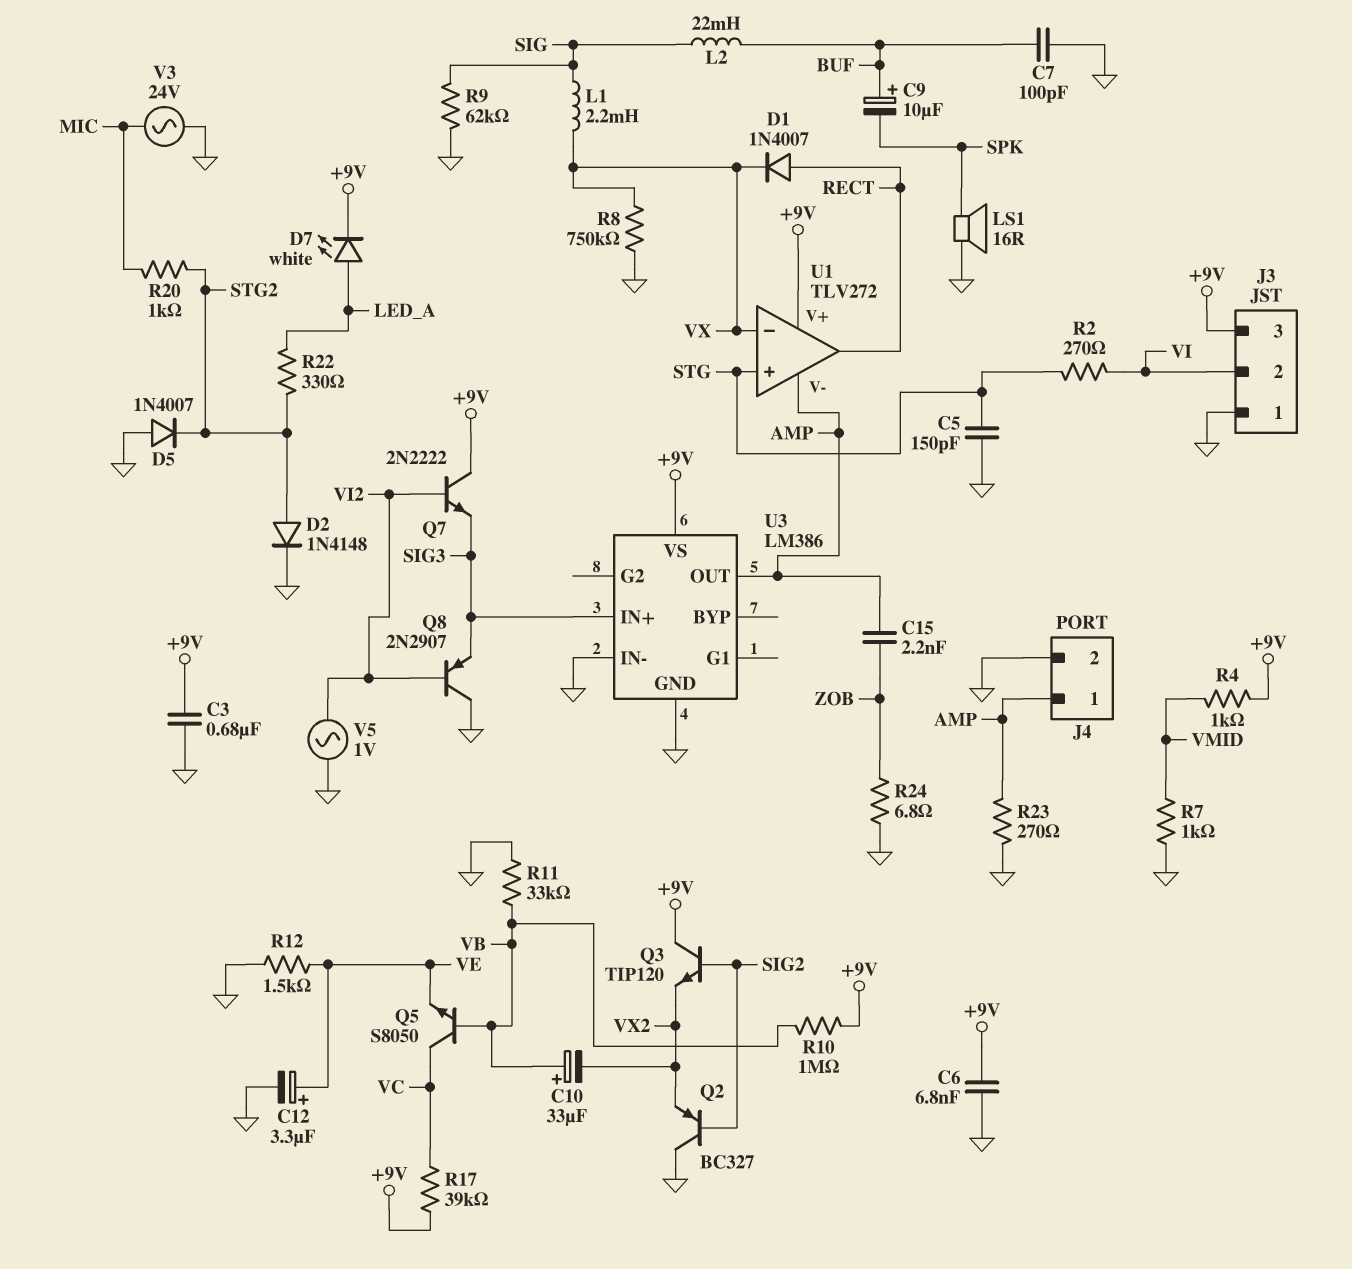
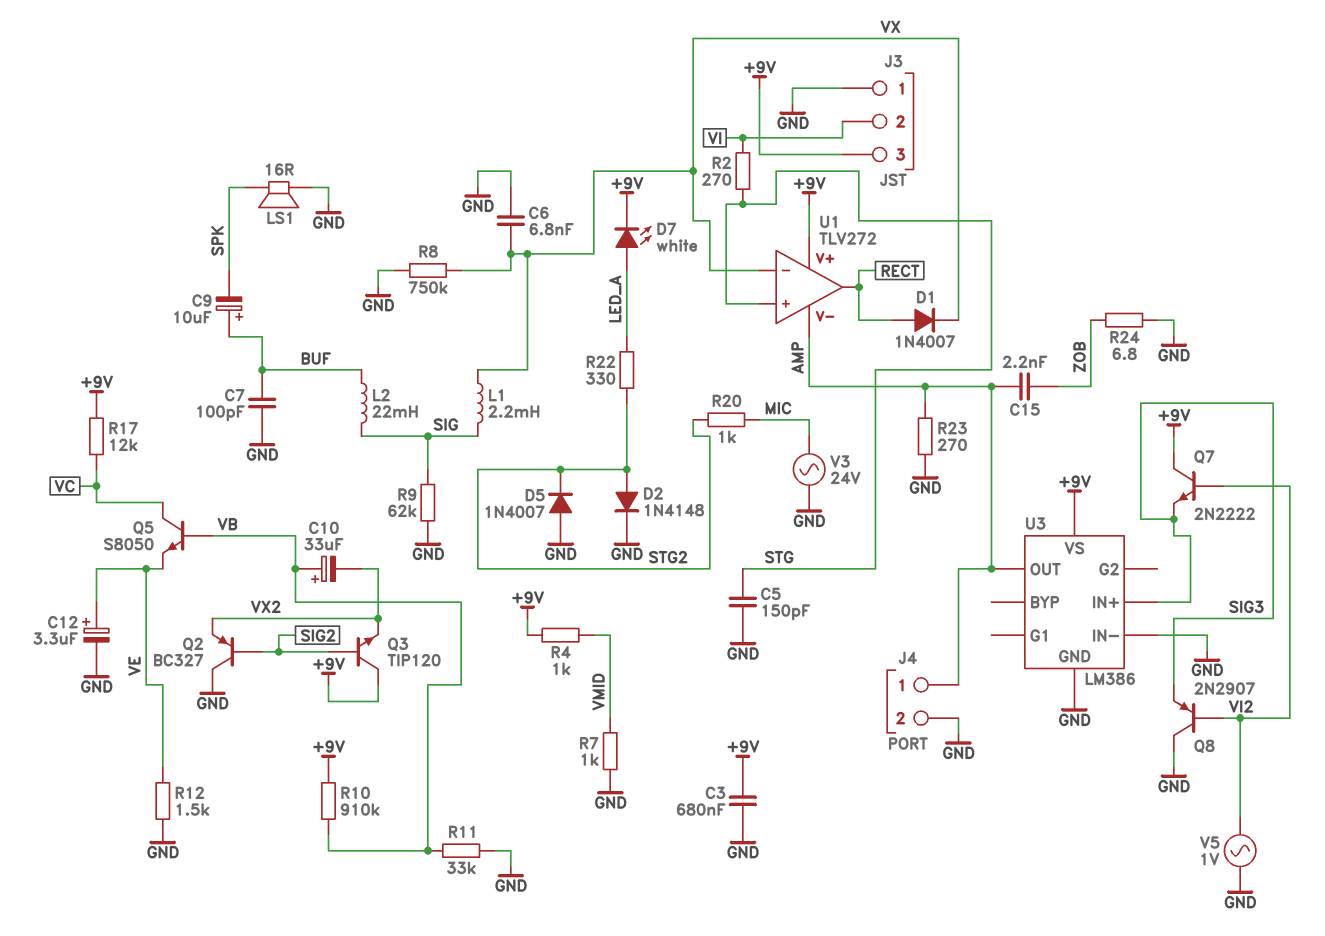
C6: 6.8nF (+9V, GND) -> 6.8nF (GND, VX)
R10: 1M (+9V, VB) -> 910k (+9V, VB)
R17: 39k (+9V, VC) -> 12k (+9V, VC)

